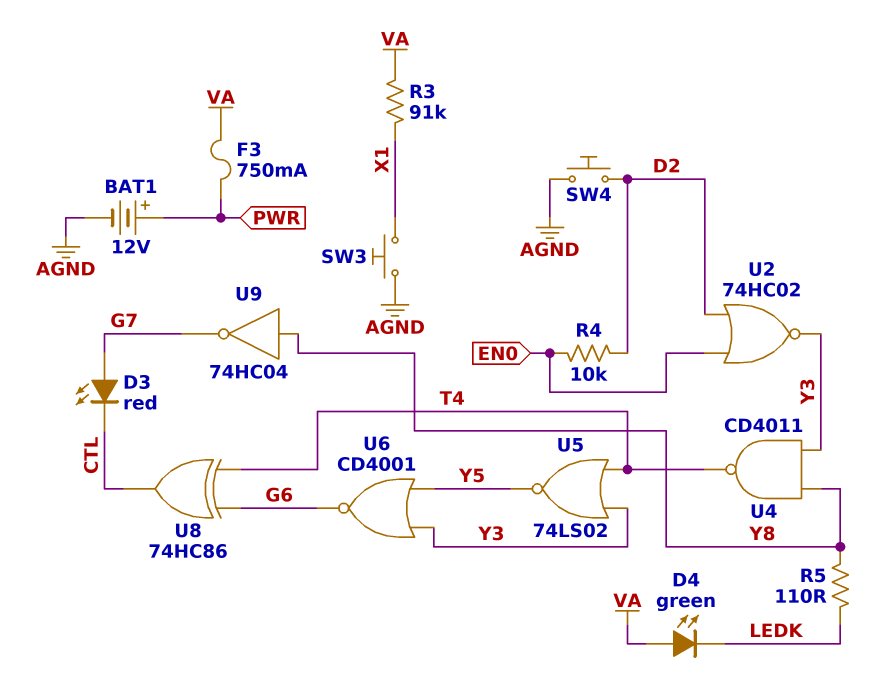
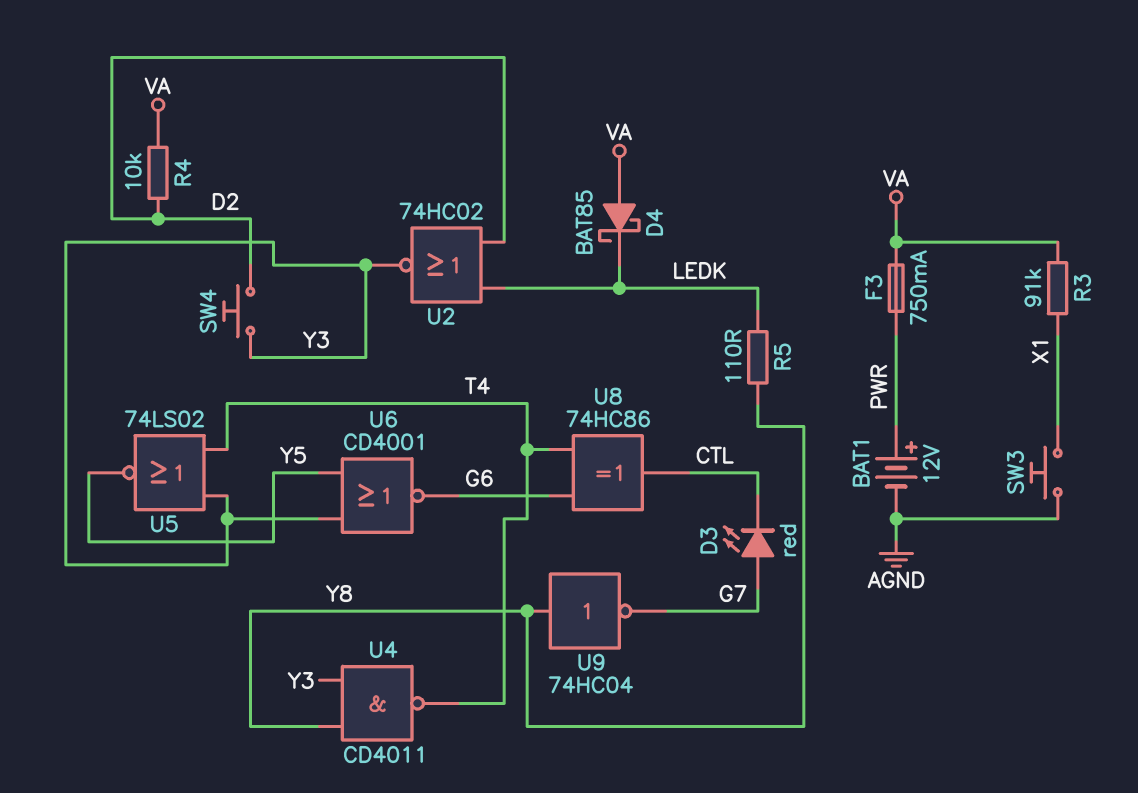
D4: LED green (A VA, K LEDK) -> schottky BAT85 (A VA, K LEDK)
R4: 10k (D2, EN0) -> 10k (D2, VA)
SW4: button (AGND, D2) -> button (D2, Y3)
U2: NOR 74HC02 (in D2, in EN0, out Y3) -> NOR 74HC02 (in D2, in LEDK, out Y3)

